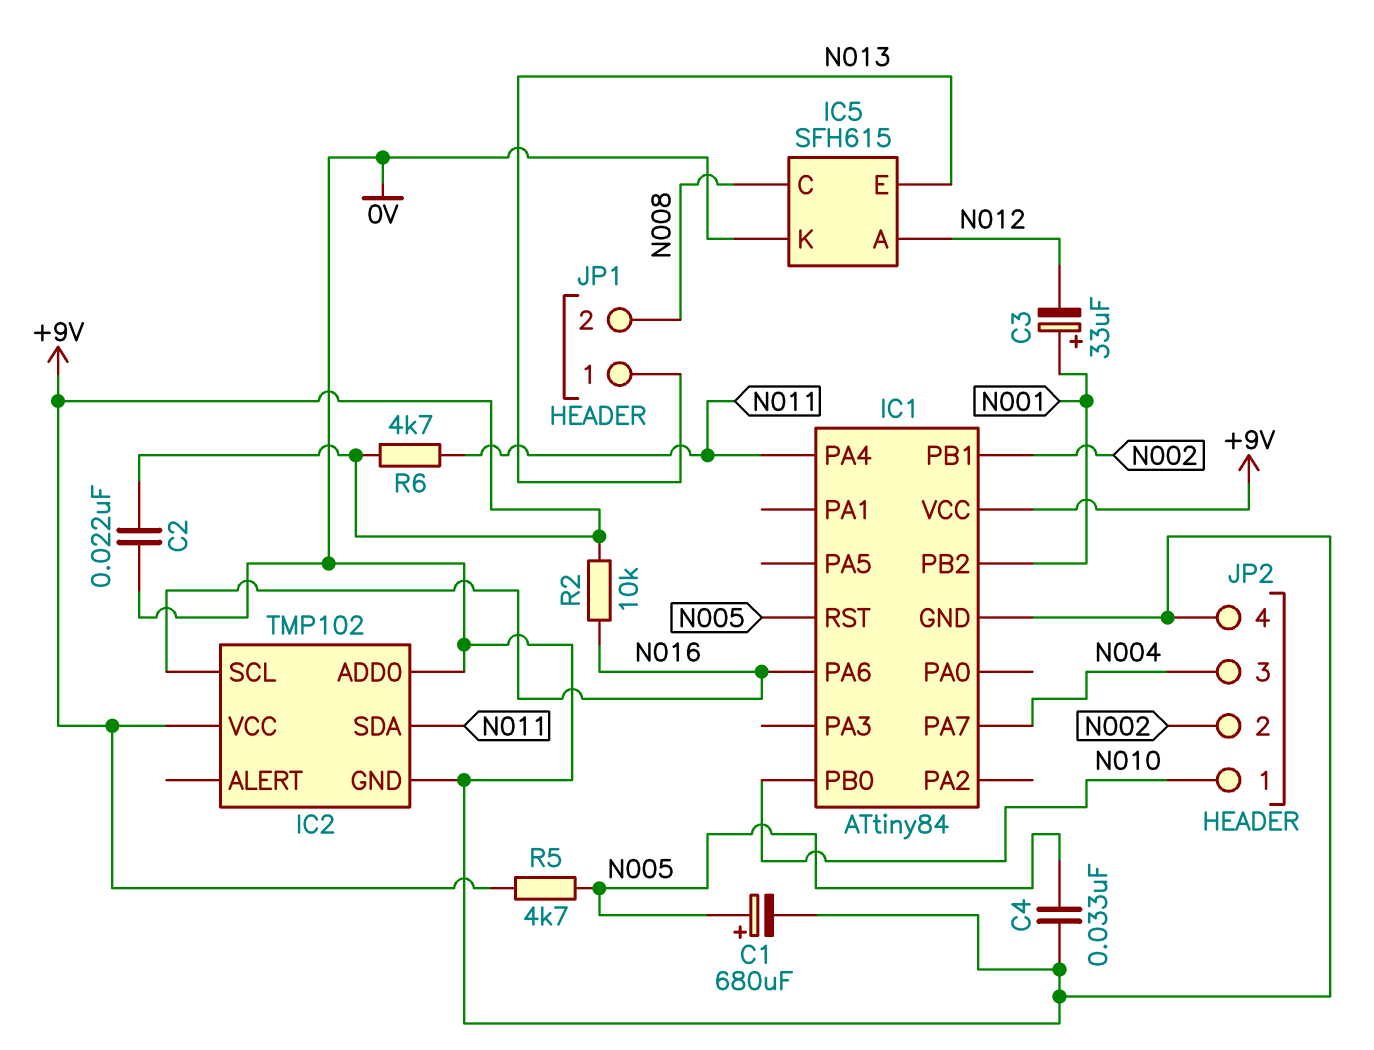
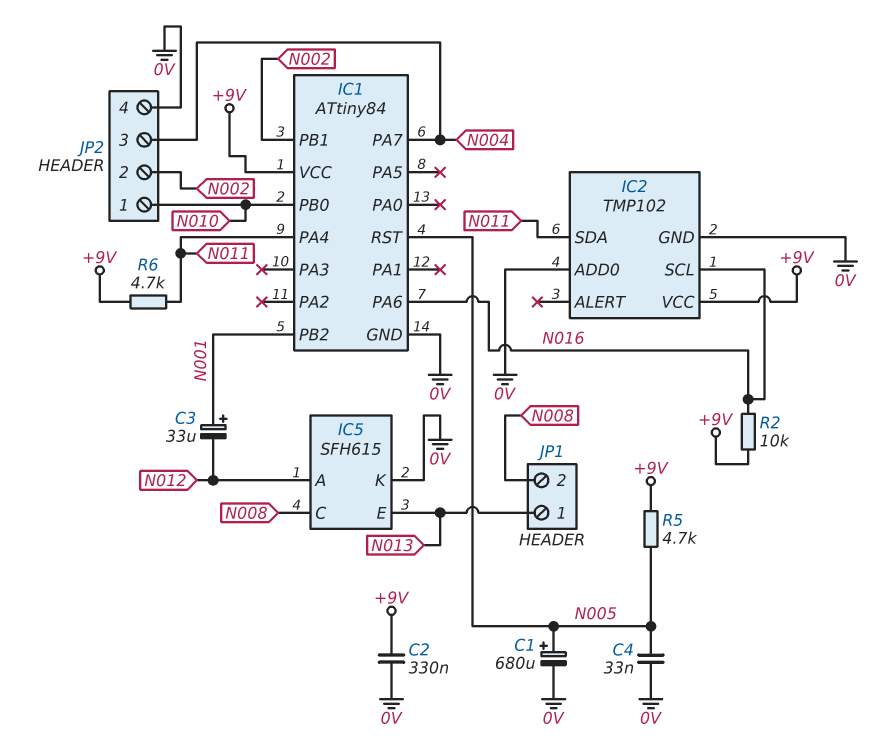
C2: 22nF (+9V, 0V) -> 330nF (+9V, 0V)

